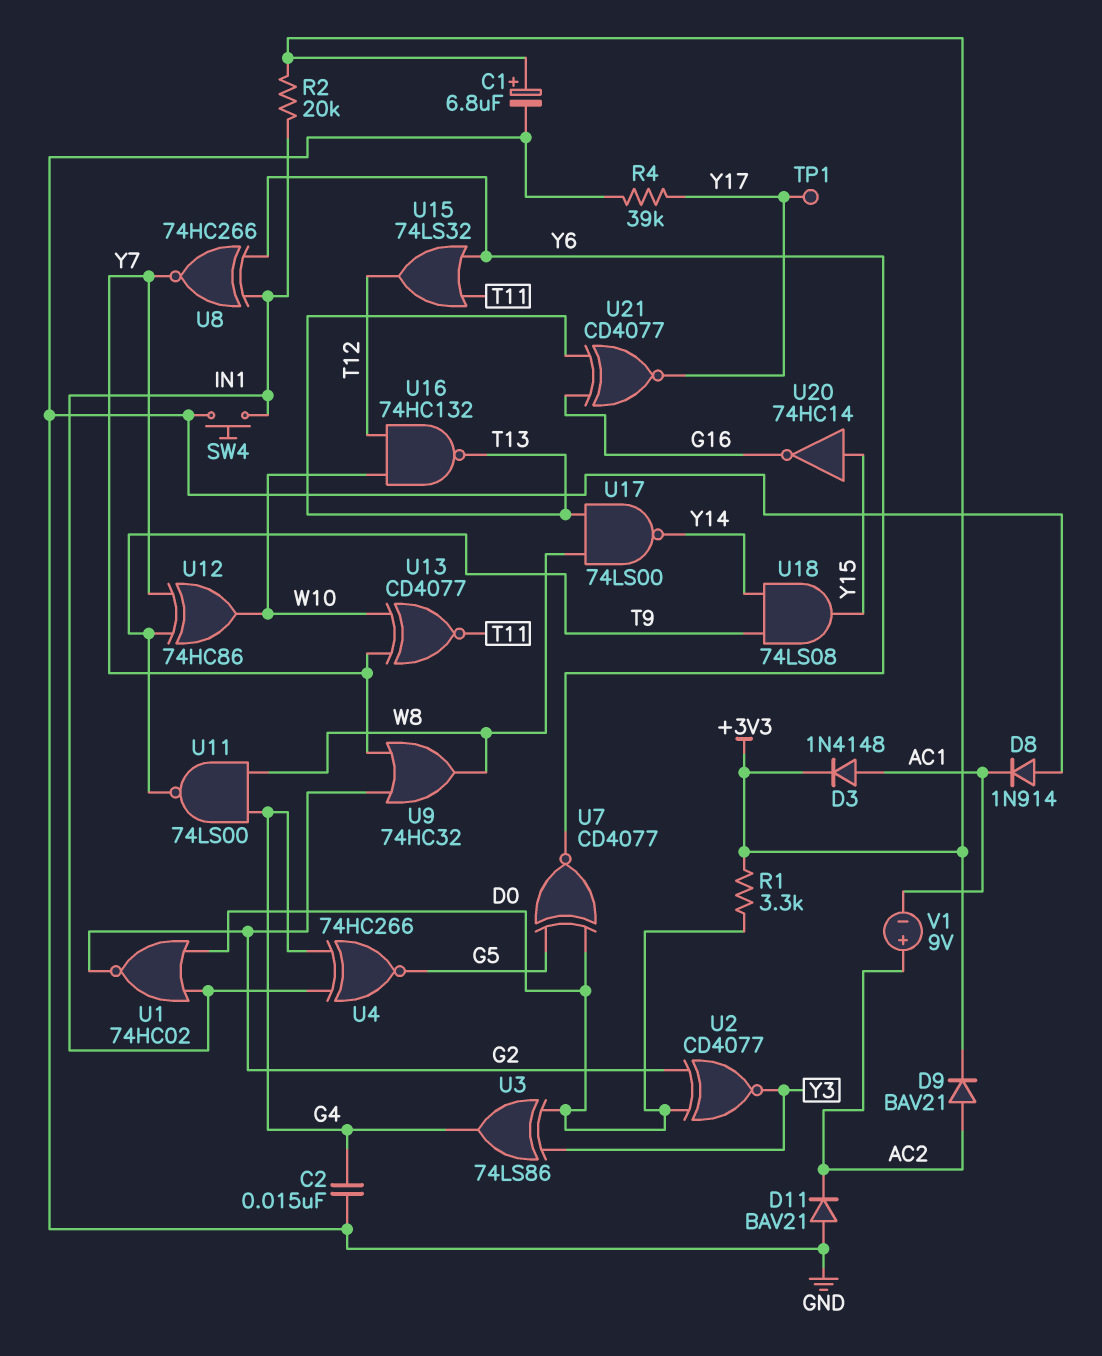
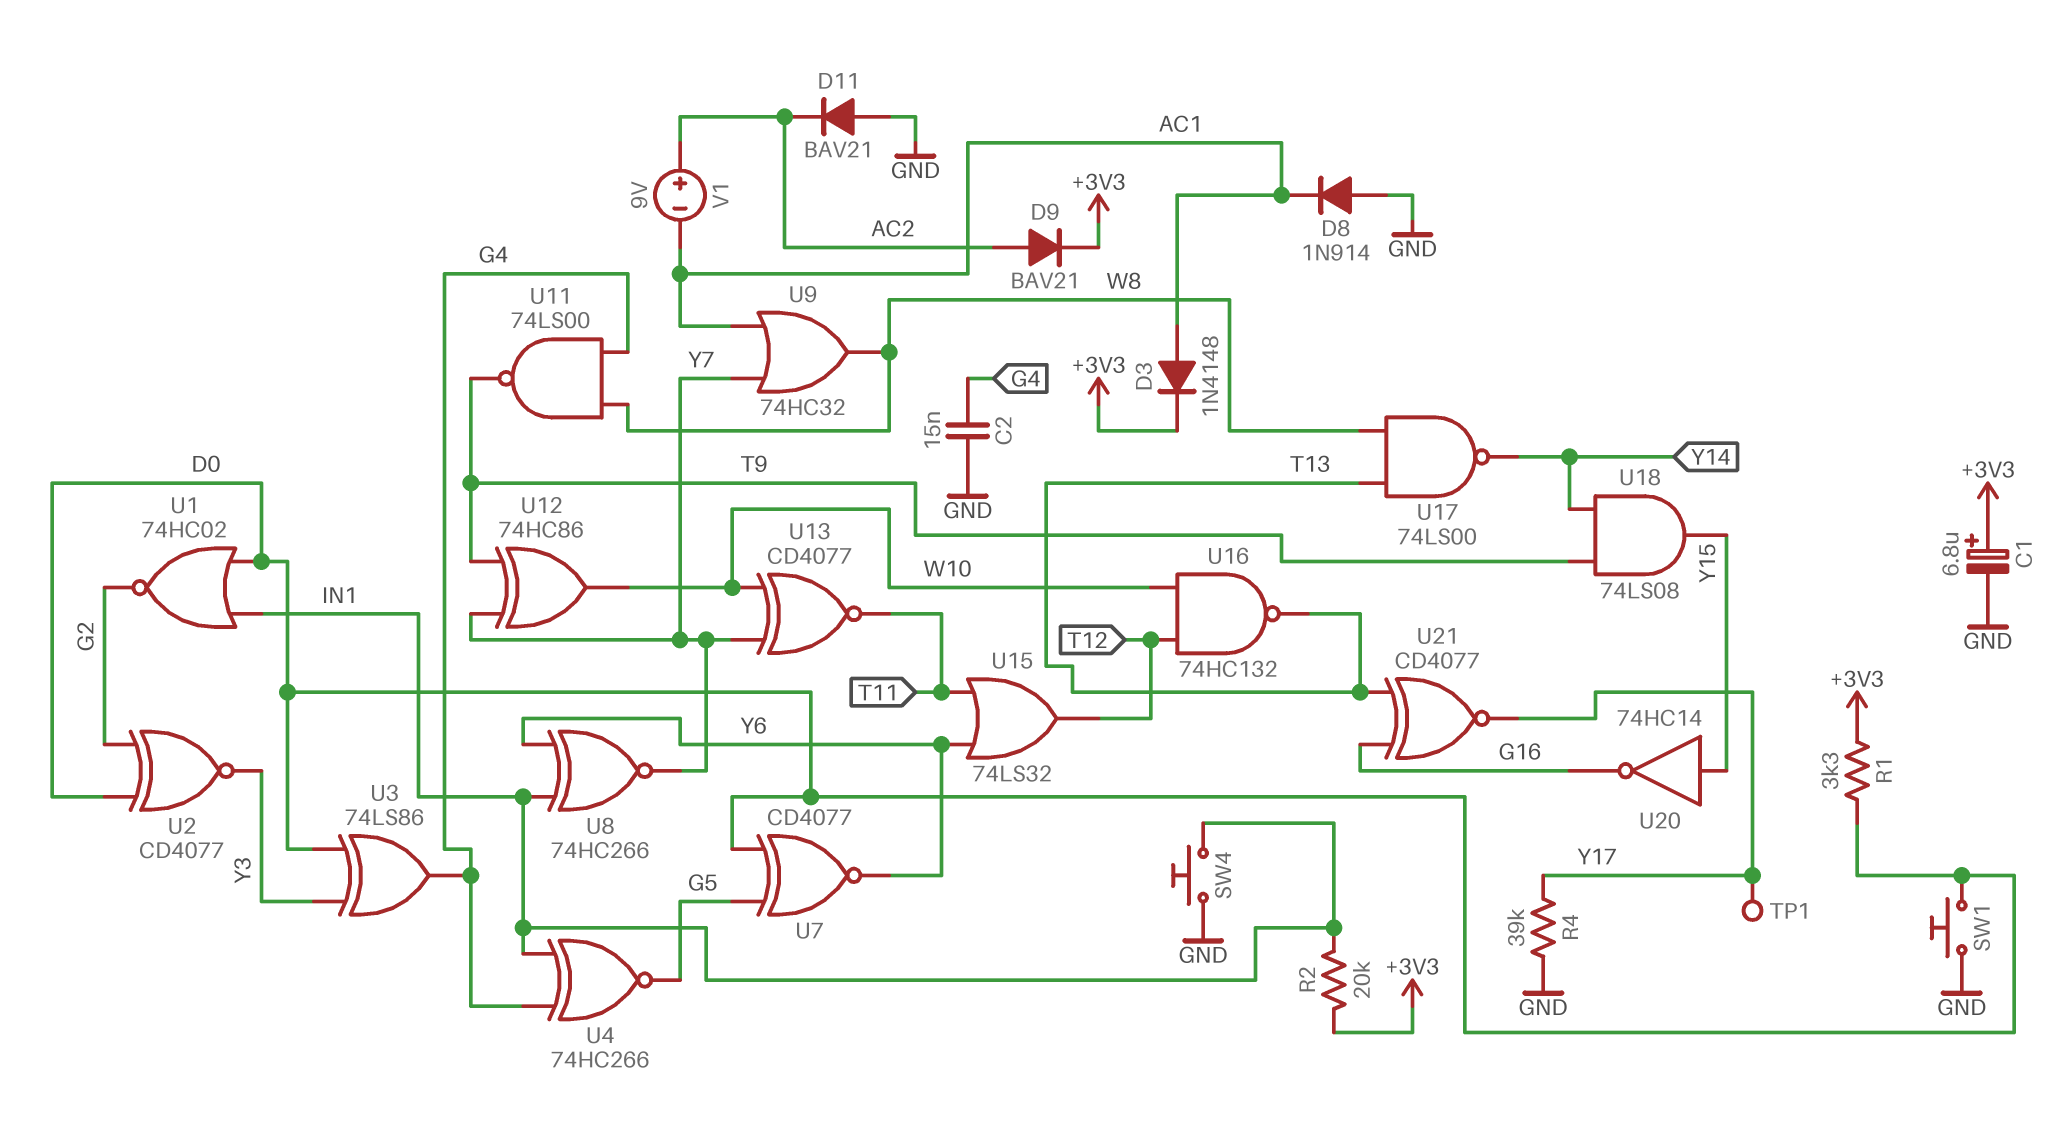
SW1: none -> button (D0, GND)
U9: OR 74HC32 (in G2, in Y7, out W8) -> OR 74HC32 (in AC1, in Y7, out W8)

